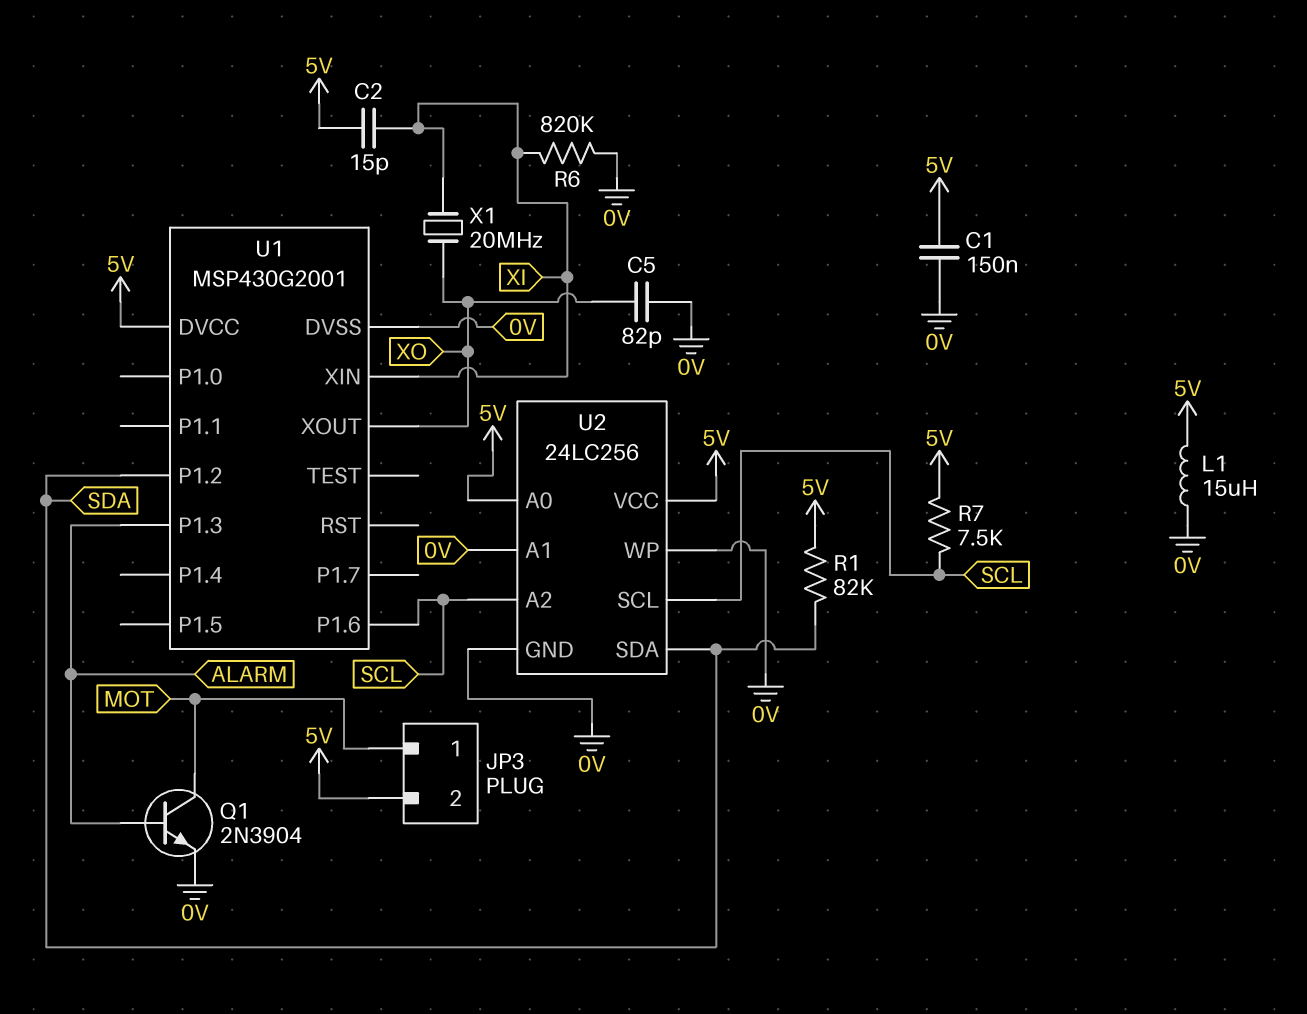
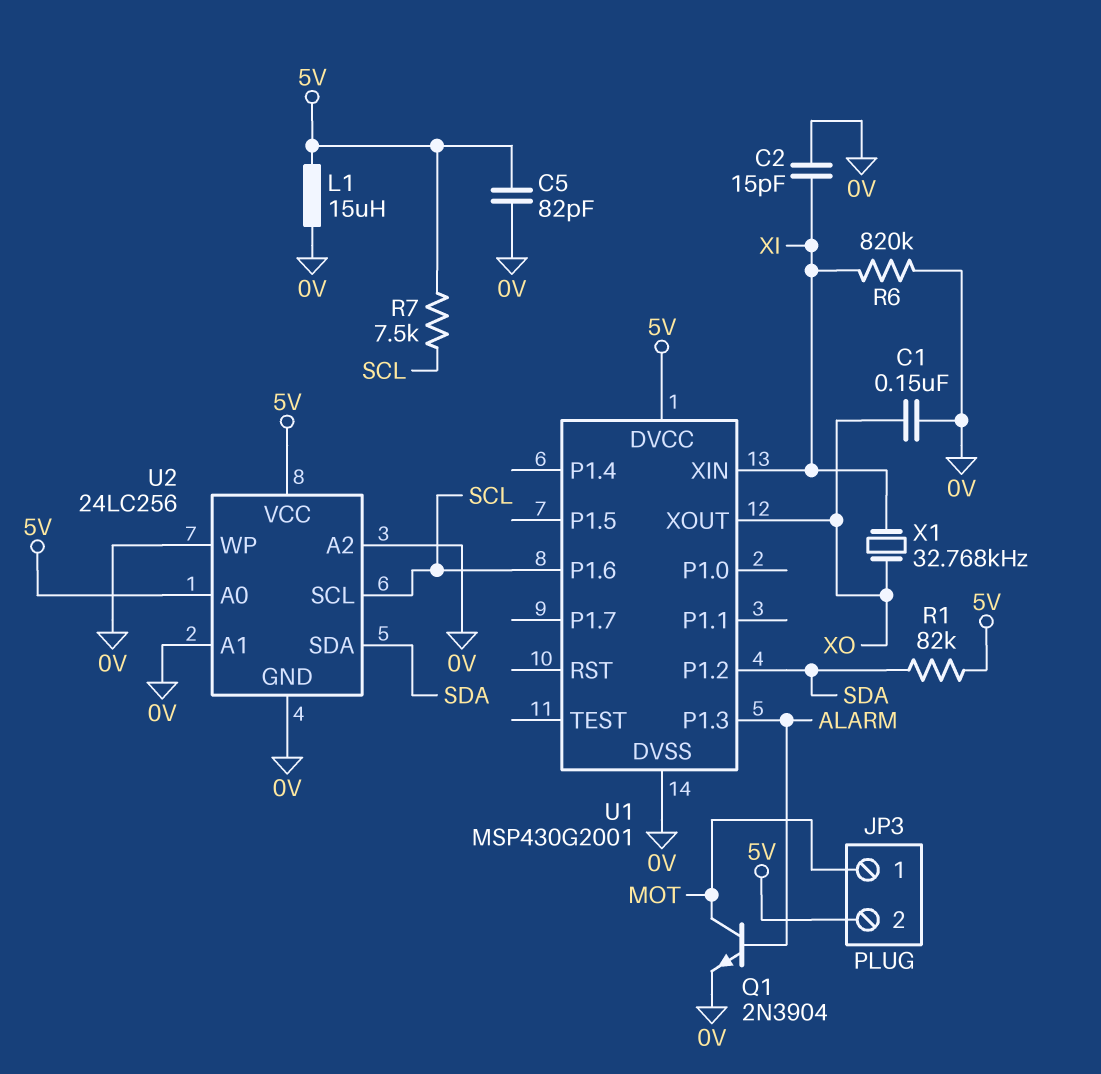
C1: 150nF (0V, 5V) -> 150nF (0V, XO)
C2: 15pF (5V, XI) -> 15pF (0V, XI)
C5: 82pF (0V, XO) -> 82pF (0V, 5V)
U2 pin A2: SCL -> 0V
X1: 20MHz (XI, XO) -> 32.768kHz (XI, XO)

